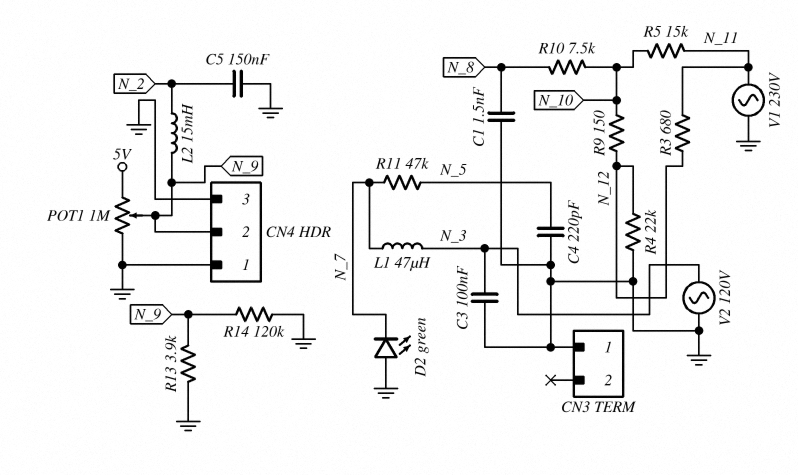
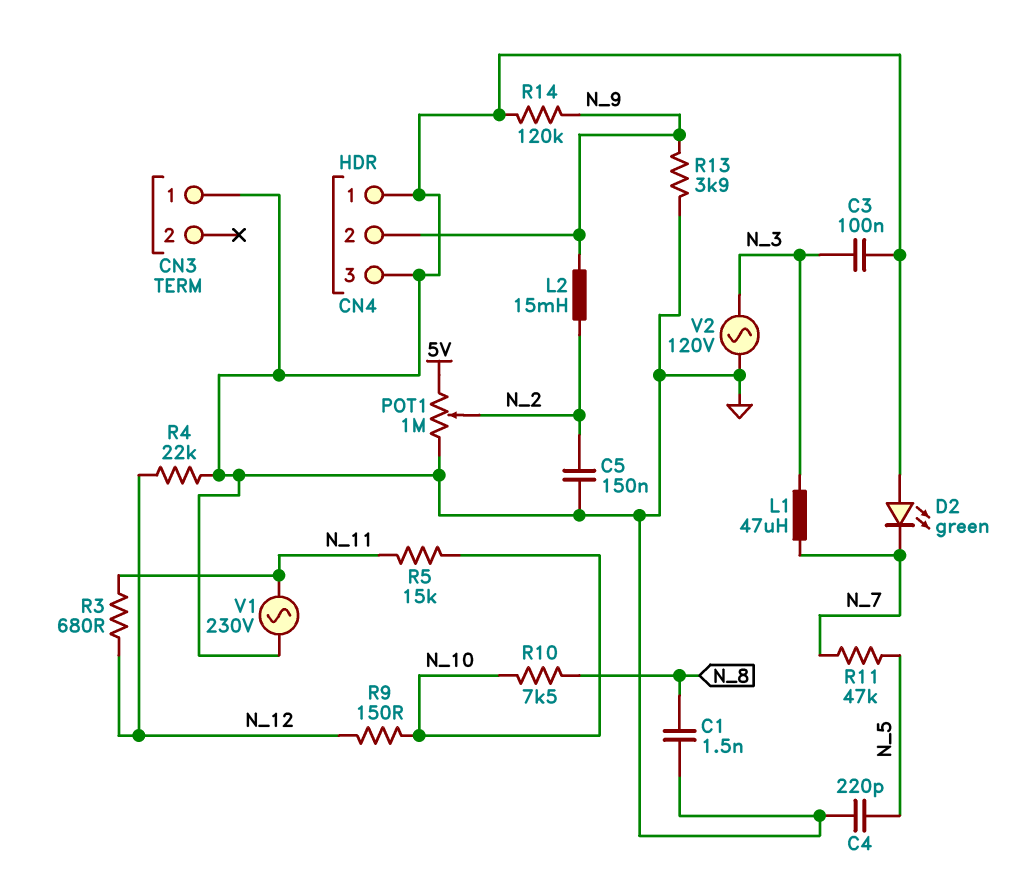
POT1: 1M (5V, GND, wiper N_9) -> 1M (5V, GND, wiper N_2)

